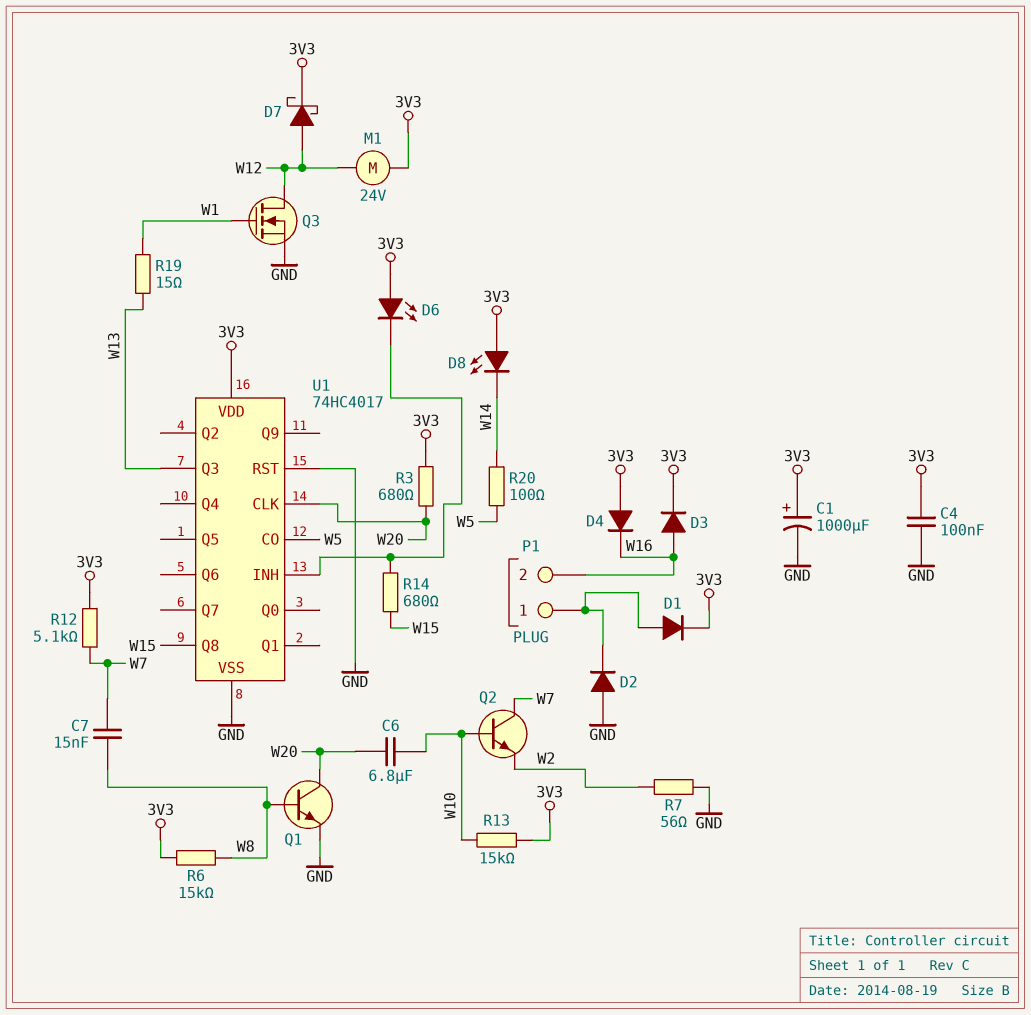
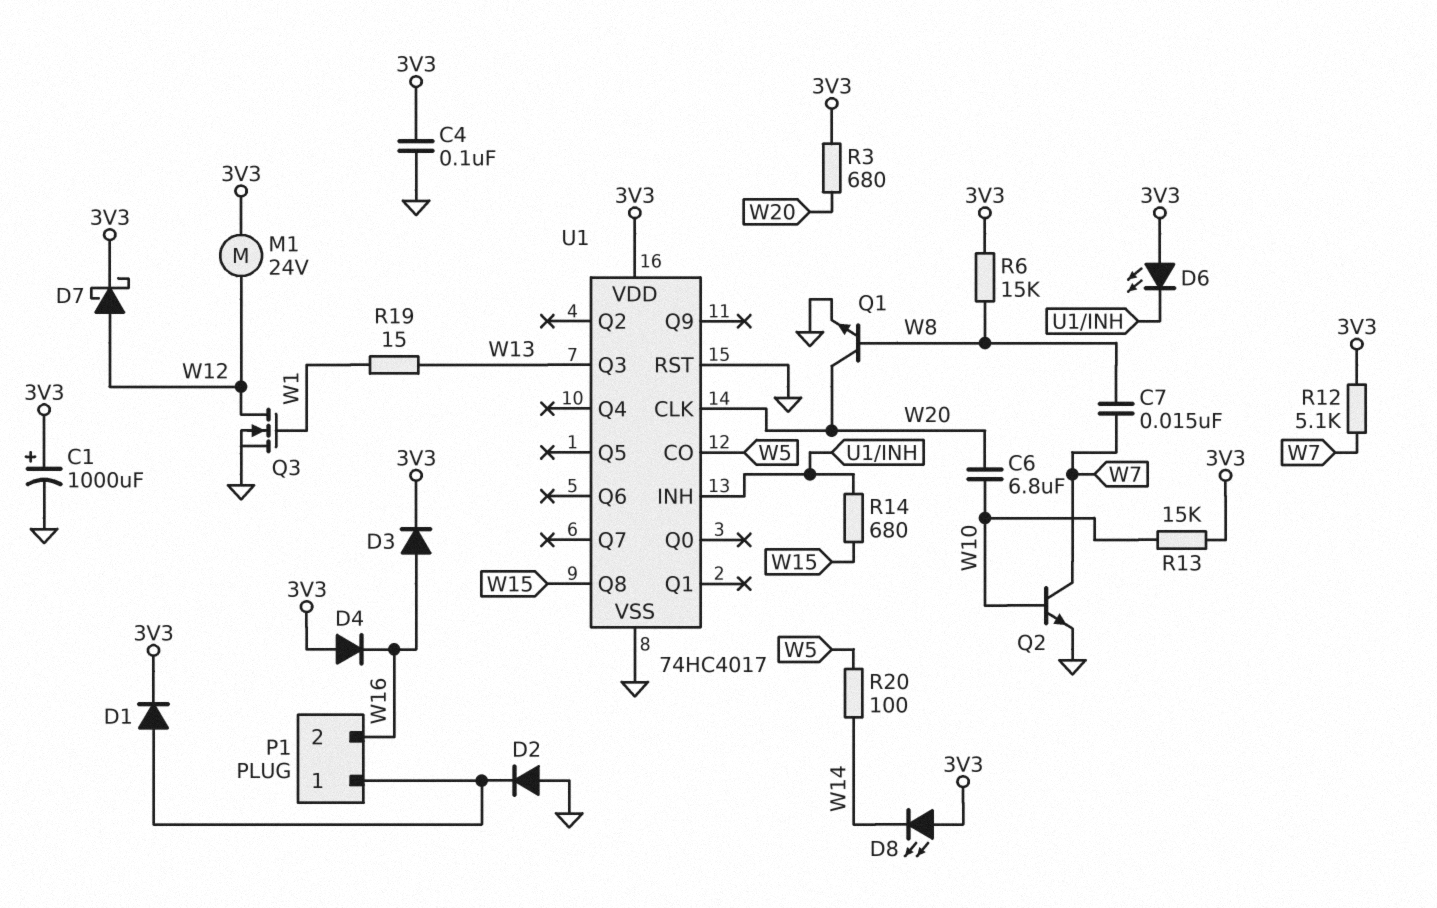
Q2: NPN (B W10, C W7, E W2) -> NPN (B W10, C W7, E GND)
R7: 56 (GND, W2) -> none

